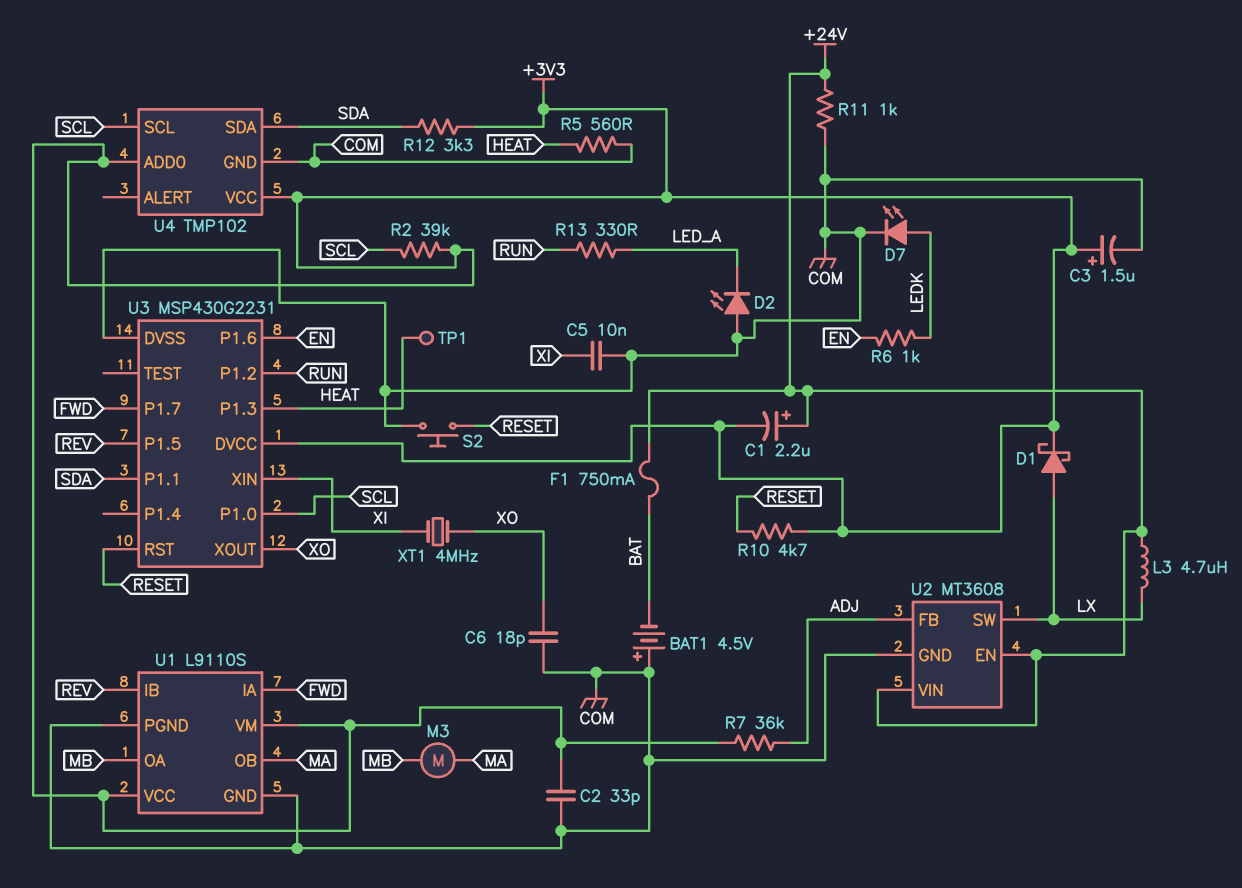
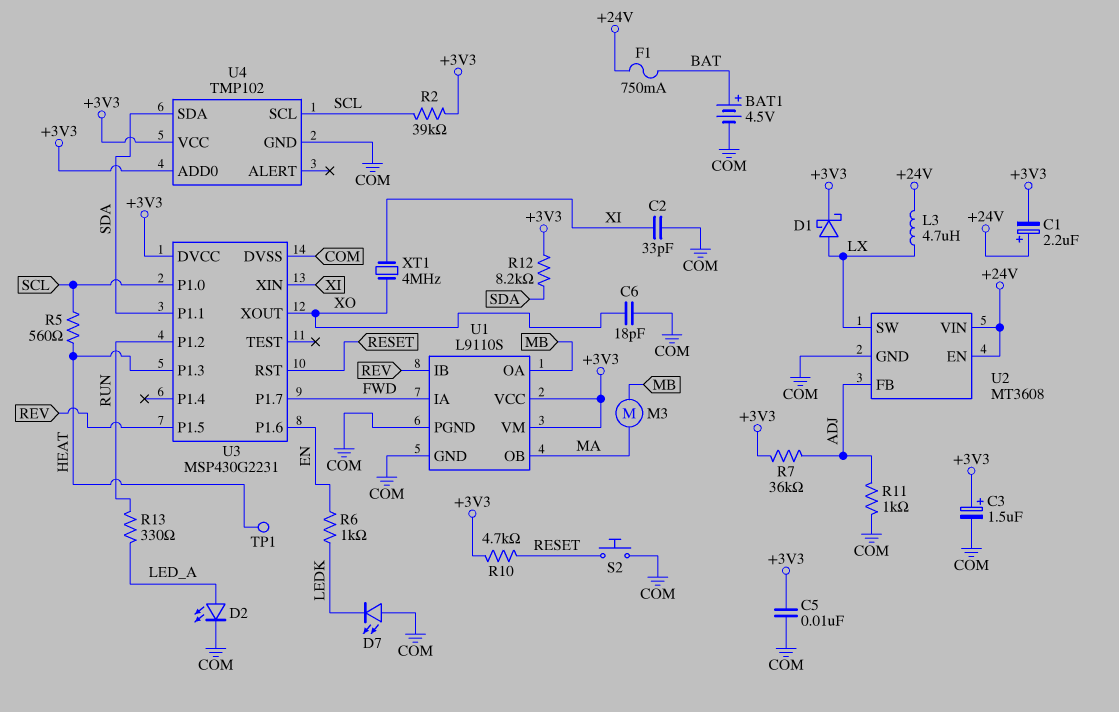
BAT1: 4.5V (plus COM, minus BAT) -> 4.5V (plus BAT, minus COM)
C2: 33pF (+3V3, COM) -> 33pF (COM, XI)
C5: 10nF (COM, XI) -> 10nF (+3V3, COM)
D2: LED (A COM, K LED_A) -> LED (A LED_A, K COM)
D7: LED (A LEDK, K COM) -> LED (A COM, K LEDK)
R5: 560 (COM, HEAT) -> 560 (HEAT, SCL)
R11: 1k (+24V, COM) -> 1k (ADJ, COM)
R12: 3.3k (+3V3, SDA) -> 8.2k (+3V3, SDA)

